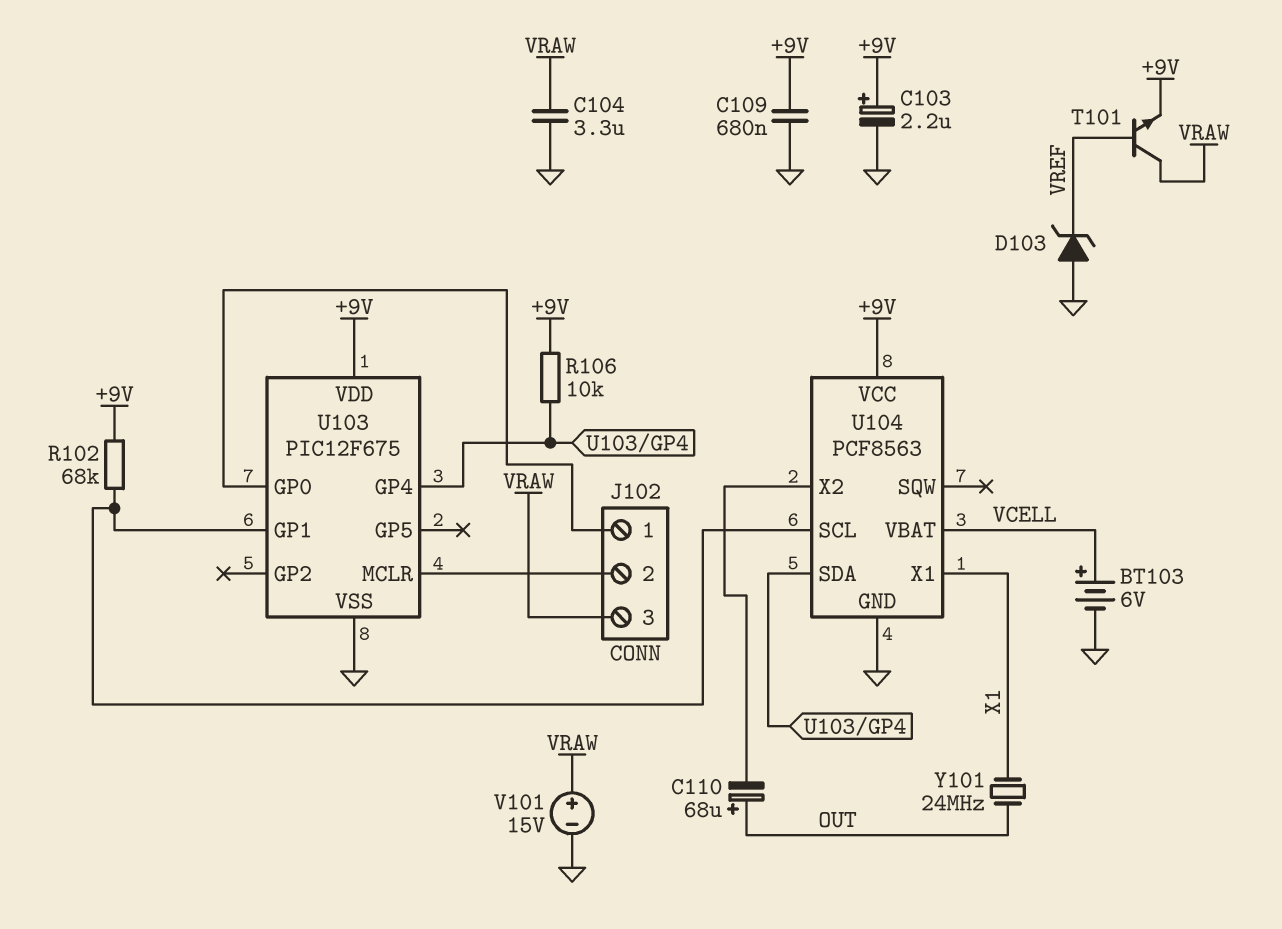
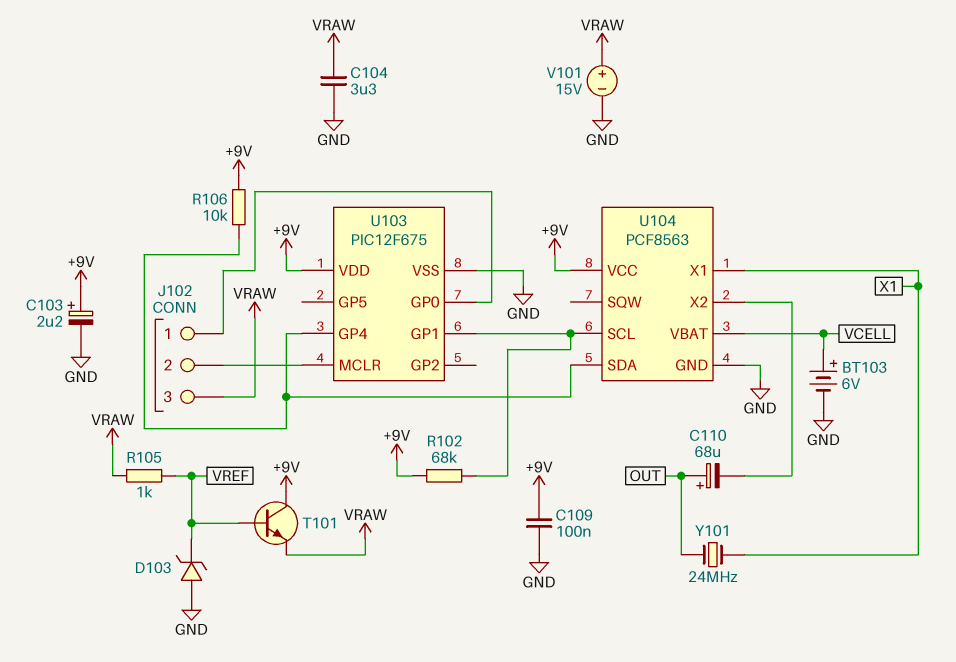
C109: 680nF (+9V, GND) -> 100nF (+9V, GND)
R105: none -> 1k (VRAW, VREF)
T101: NPN (B VREF, C VRAW, E +9V) -> NPN (B VREF, C +9V, E VRAW)

